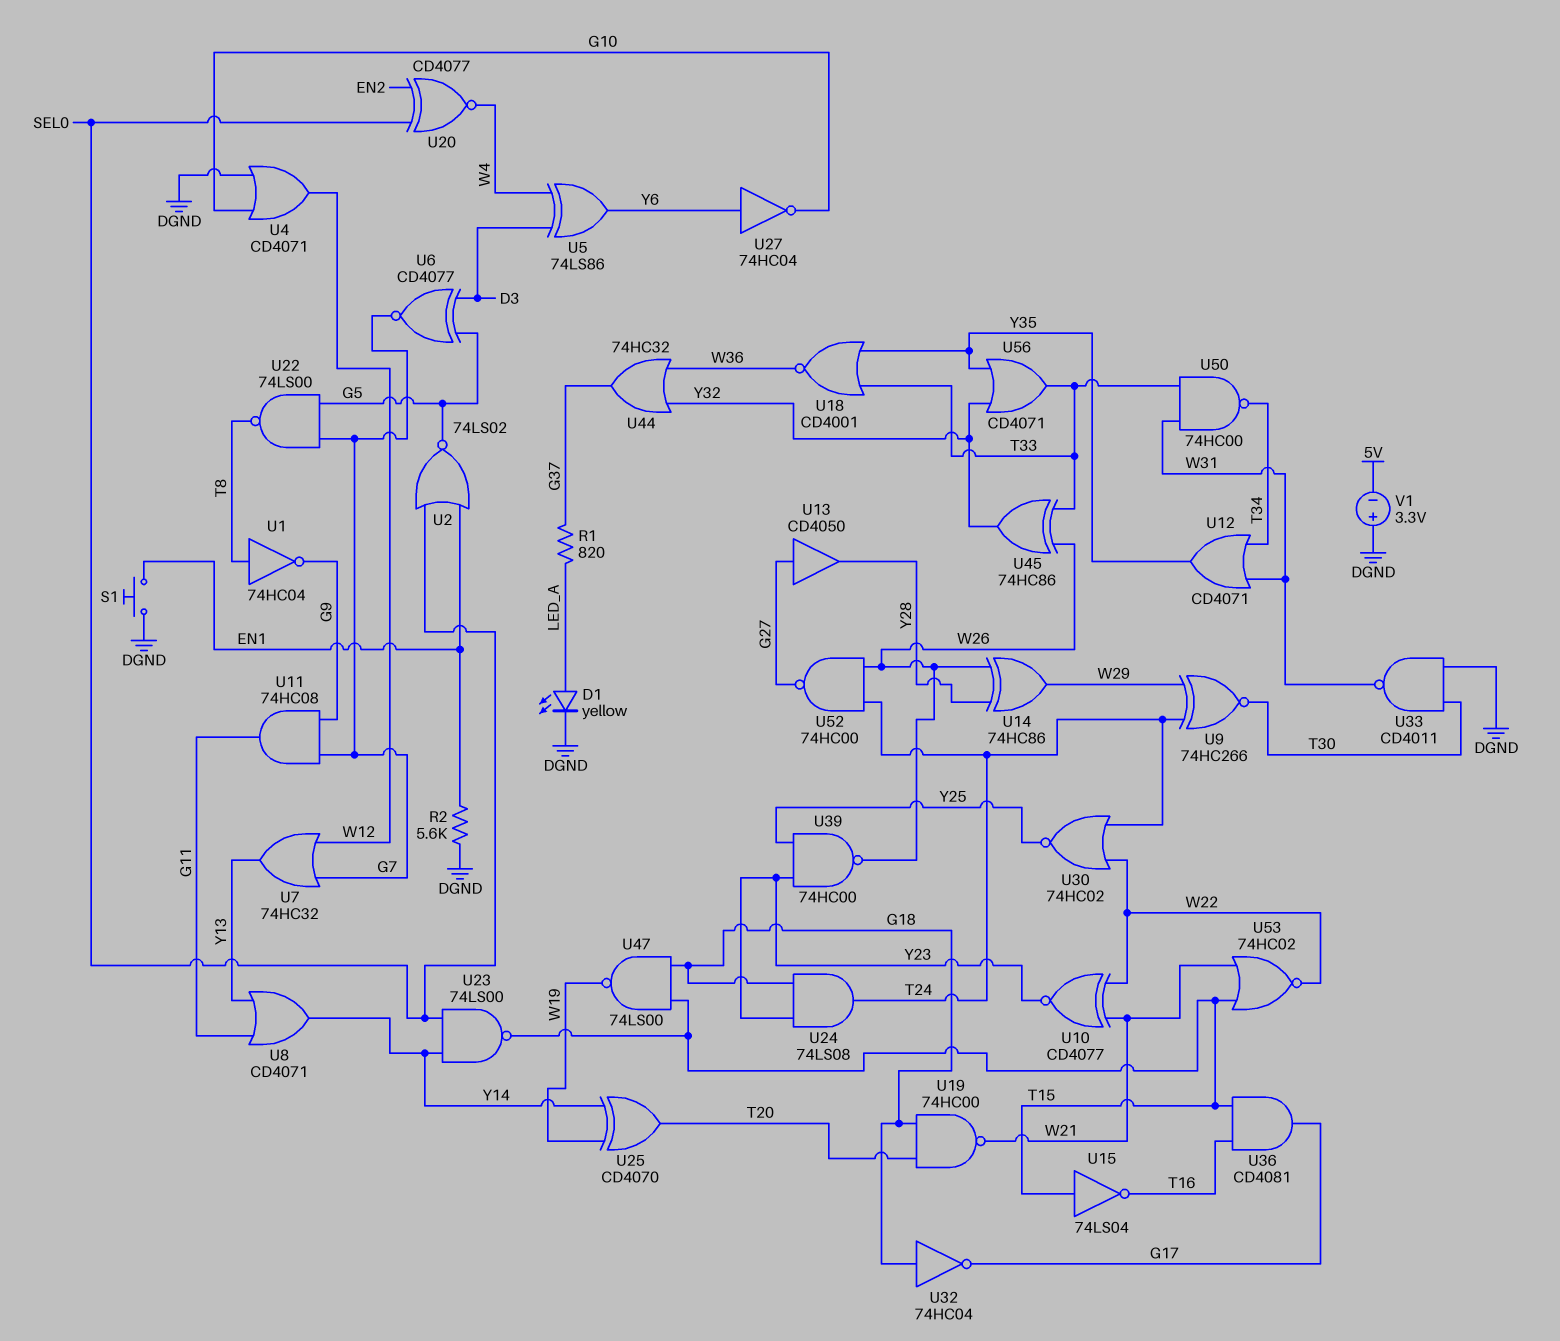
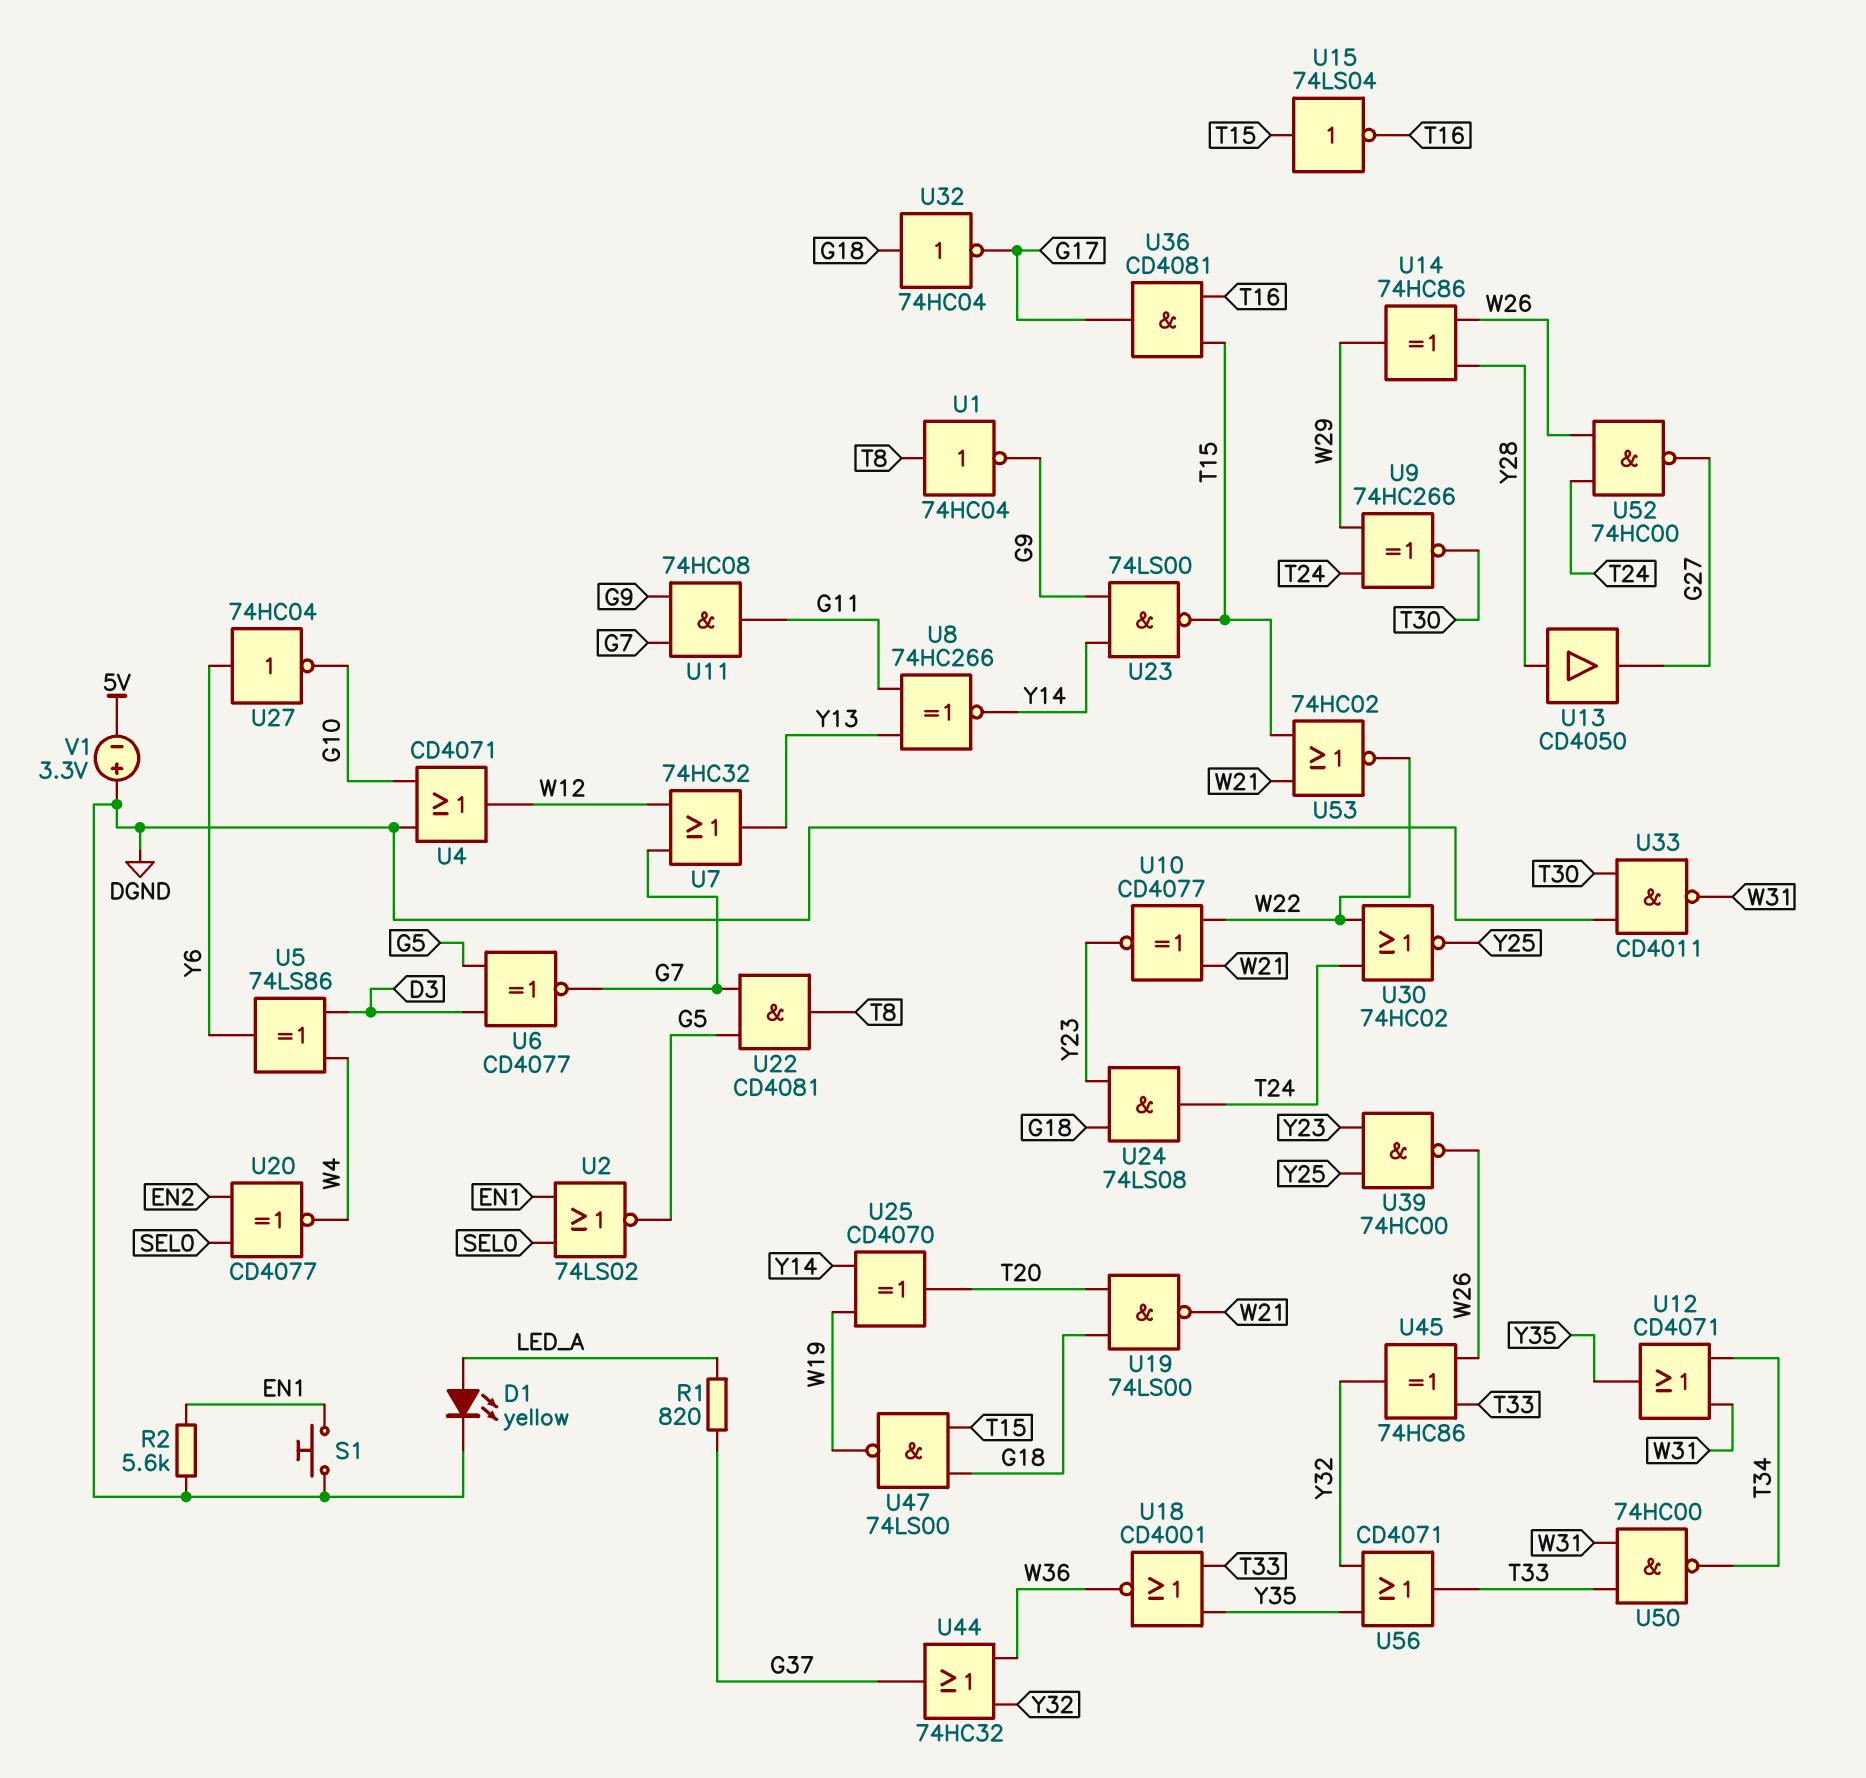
U8: OR CD4071 (in G11, in Y13, out Y14) -> XNOR 74HC266 (in G11, in Y13, out Y14)
U13: buffer CD4050 (in G27, out Y28) -> buffer CD4050 (in Y28, out G27)
U19: NAND 74HC00 (in G18, in T20, out W21) -> NAND 74LS00 (in G18, in T20, out W21)
U22: NAND 74LS00 (in G5, in G7, out T8) -> AND CD4081 (in G5, in G7, out T8)
U23: NAND 74LS00 (in SEL0, in Y14, out T15) -> NAND 74LS00 (in G9, in Y14, out T15)

